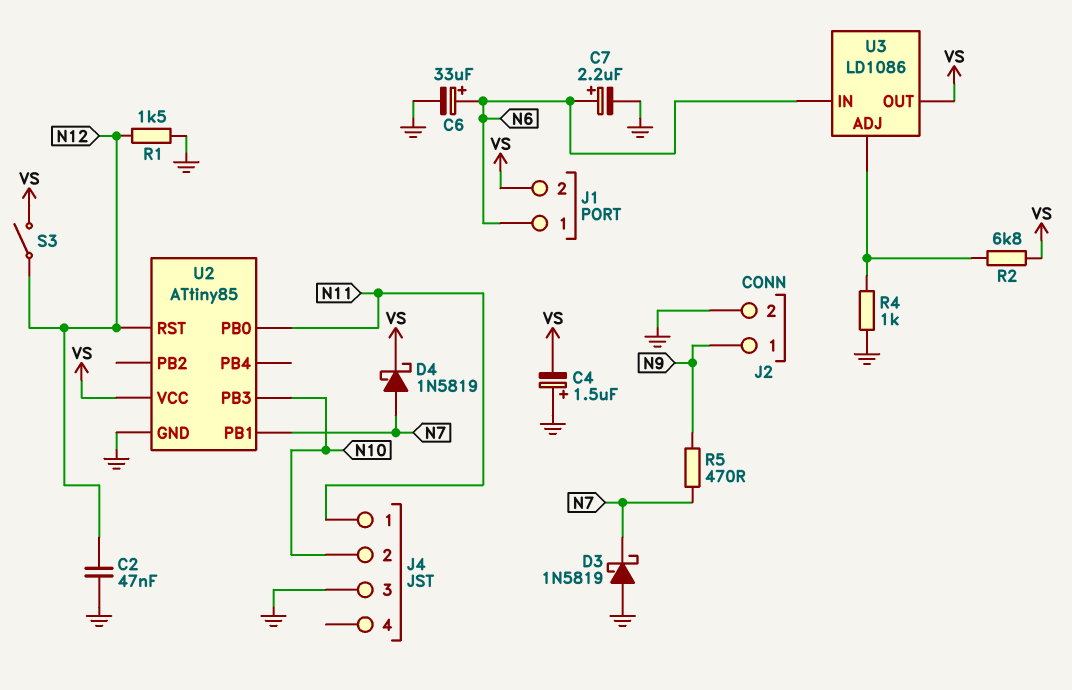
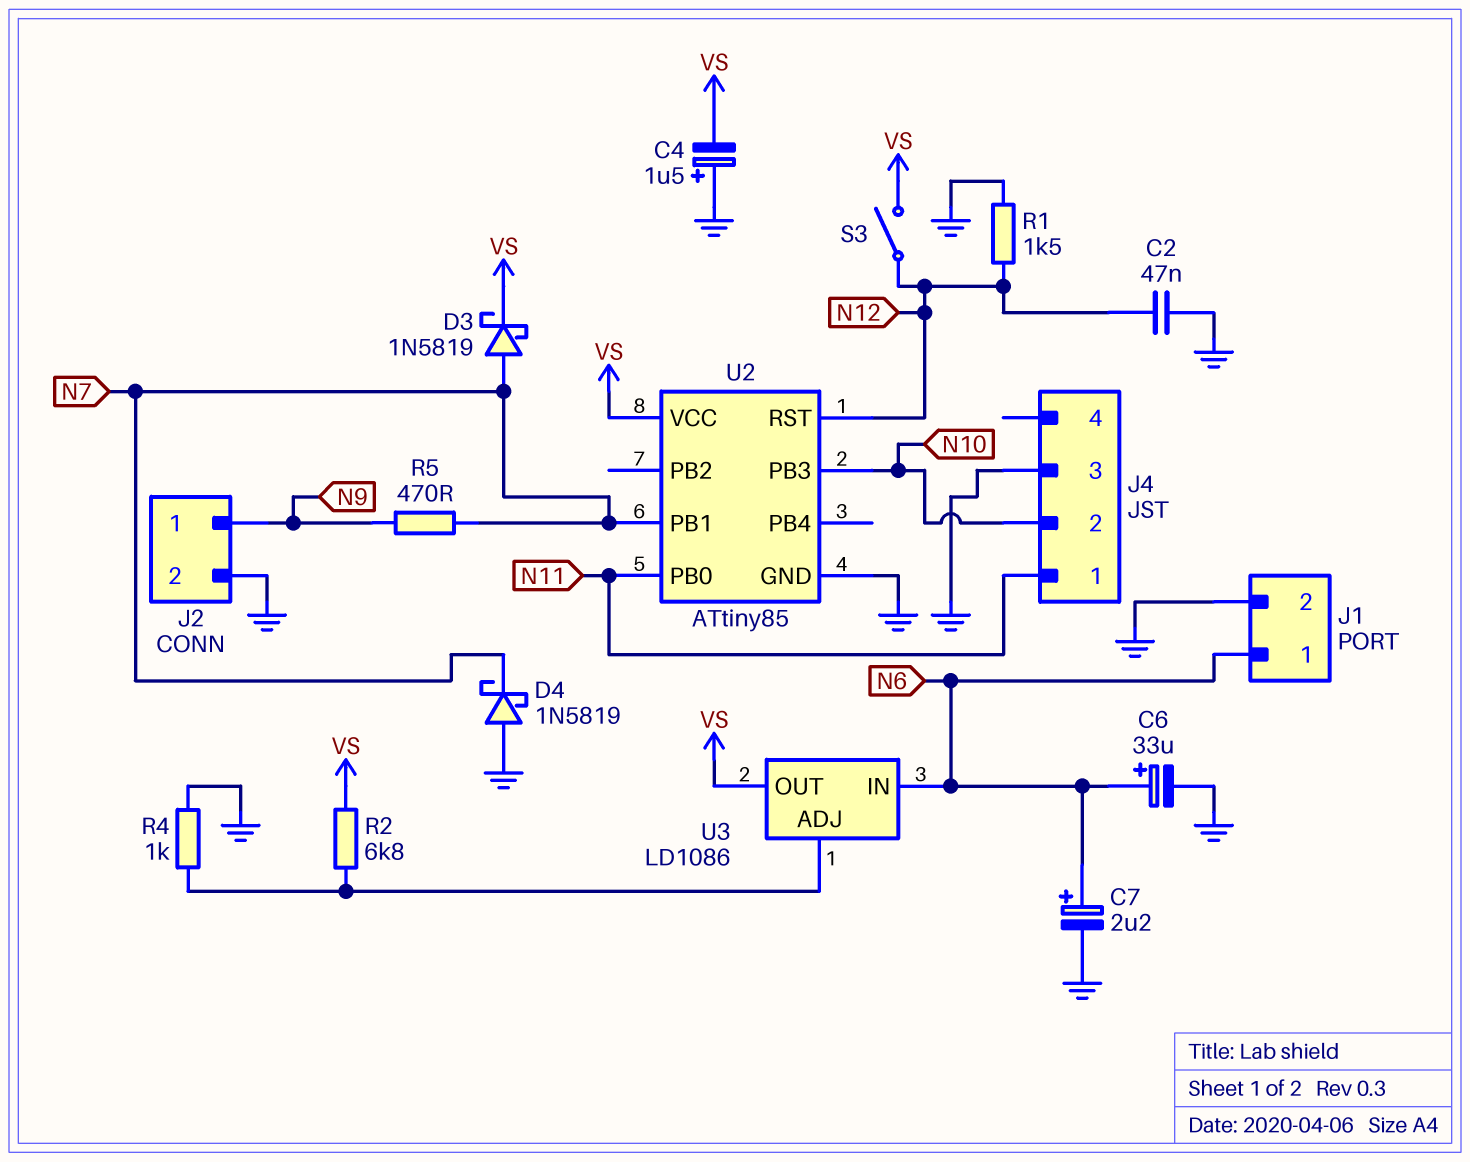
D3: schottky 1N5819 (A GND, K N7) -> schottky 1N5819 (A N7, K VS)
D4: schottky 1N5819 (A N7, K VS) -> schottky 1N5819 (A GND, K N7)
J1 pin 2: VS -> GND

